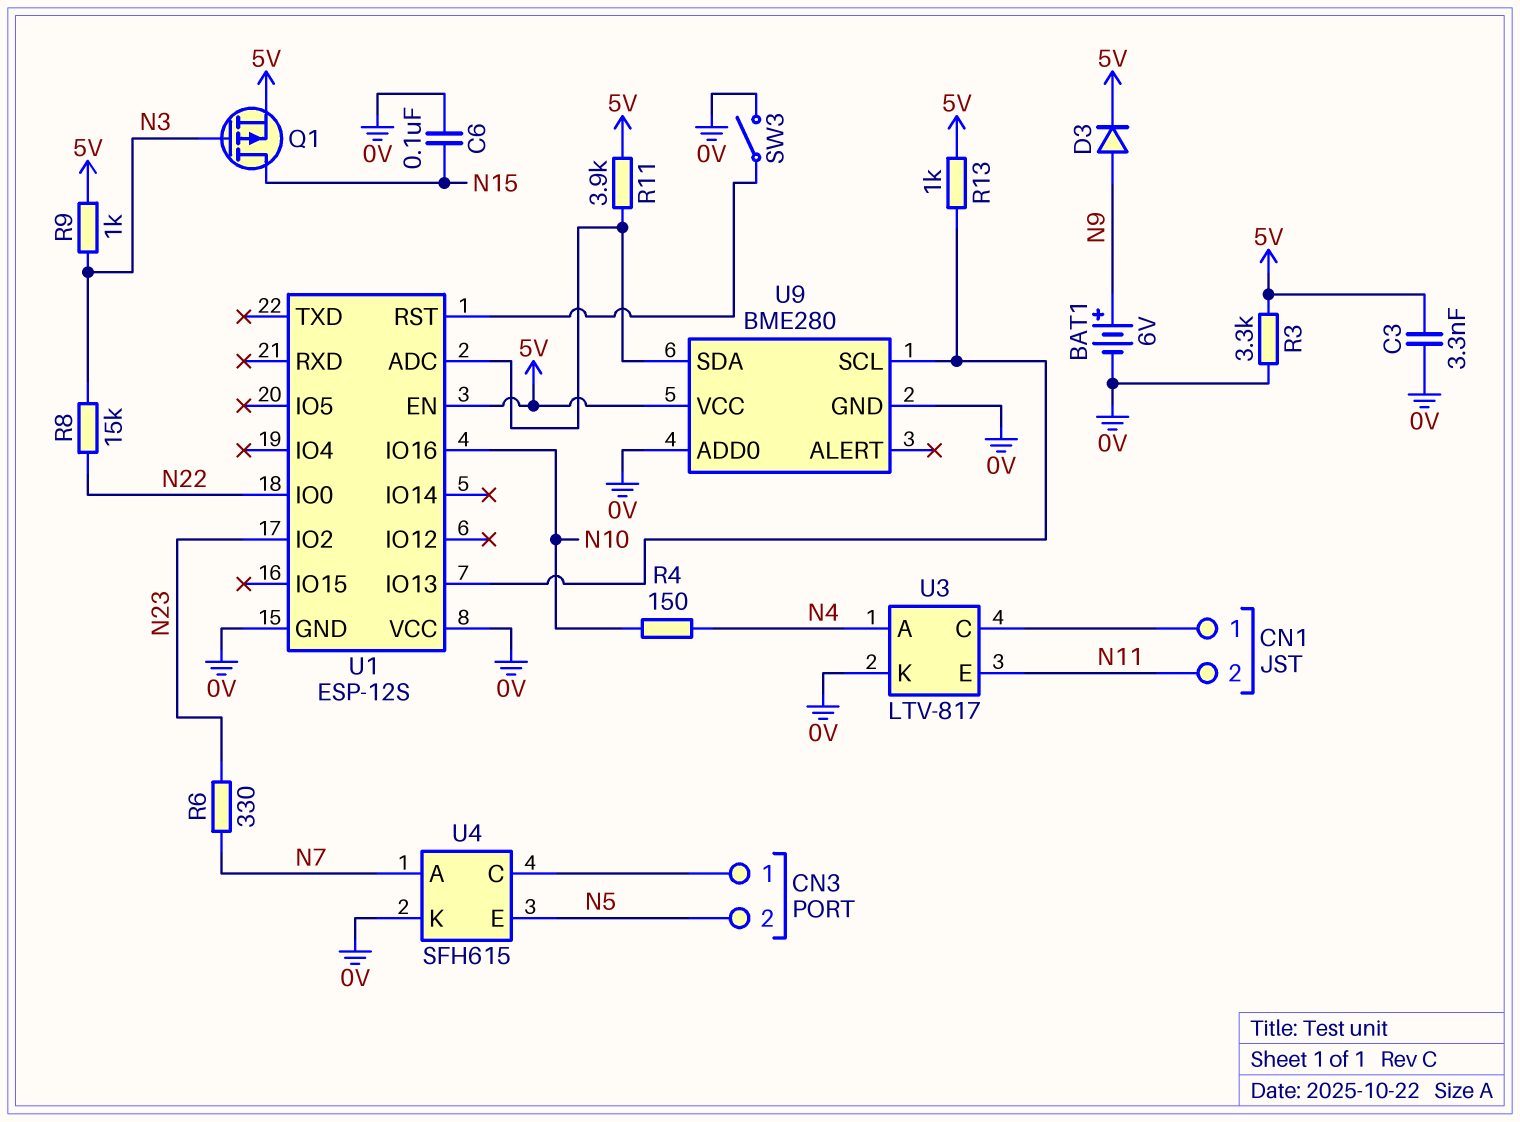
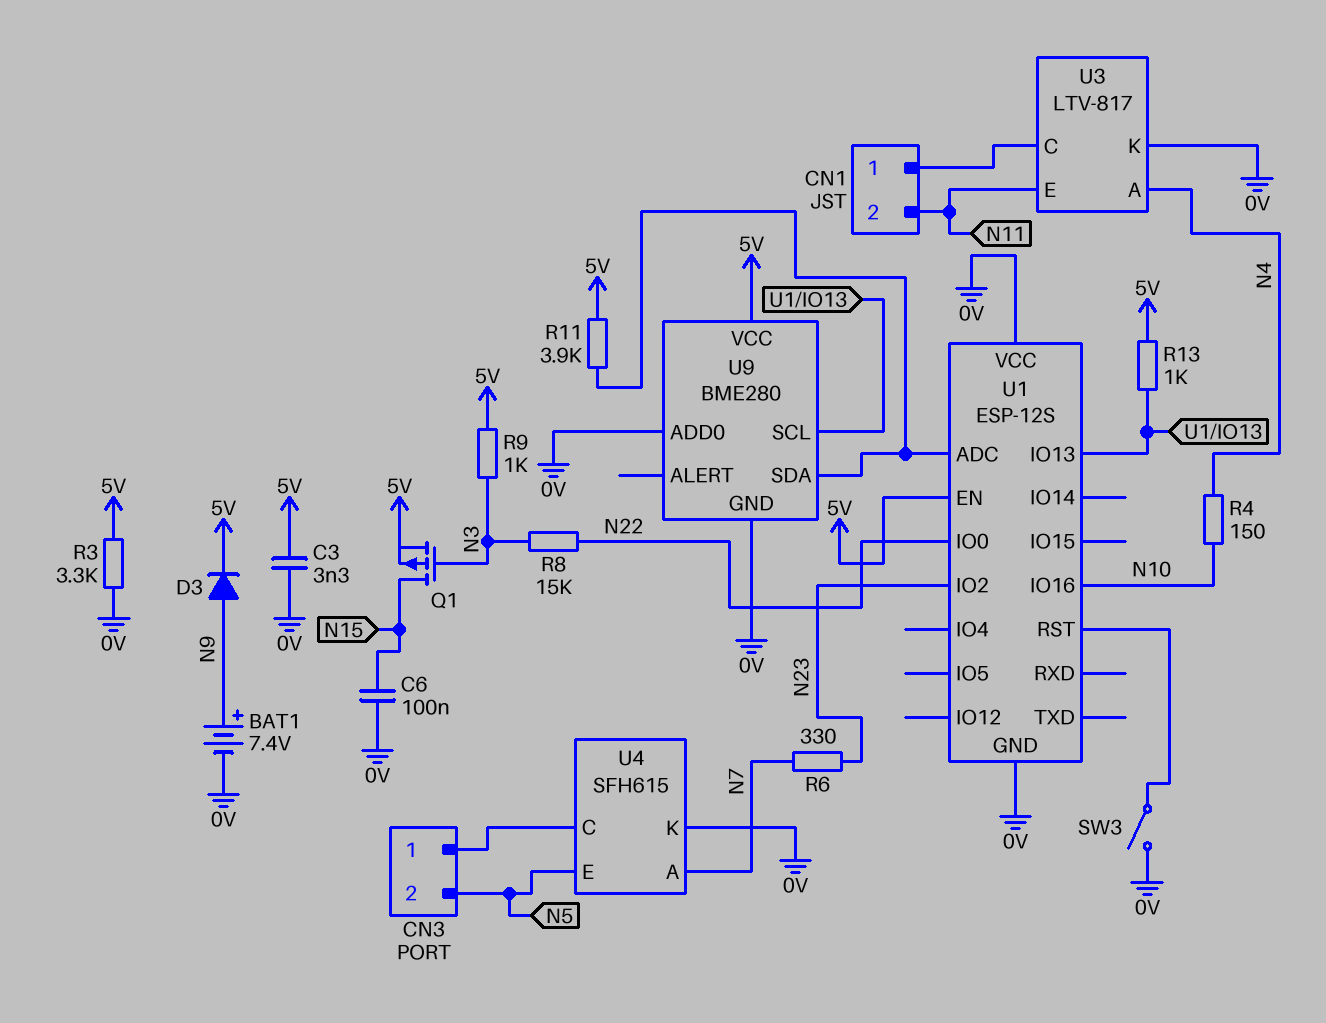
BAT1: 6V (plus N9, minus 0V) -> 7.4V (plus N9, minus 0V)

